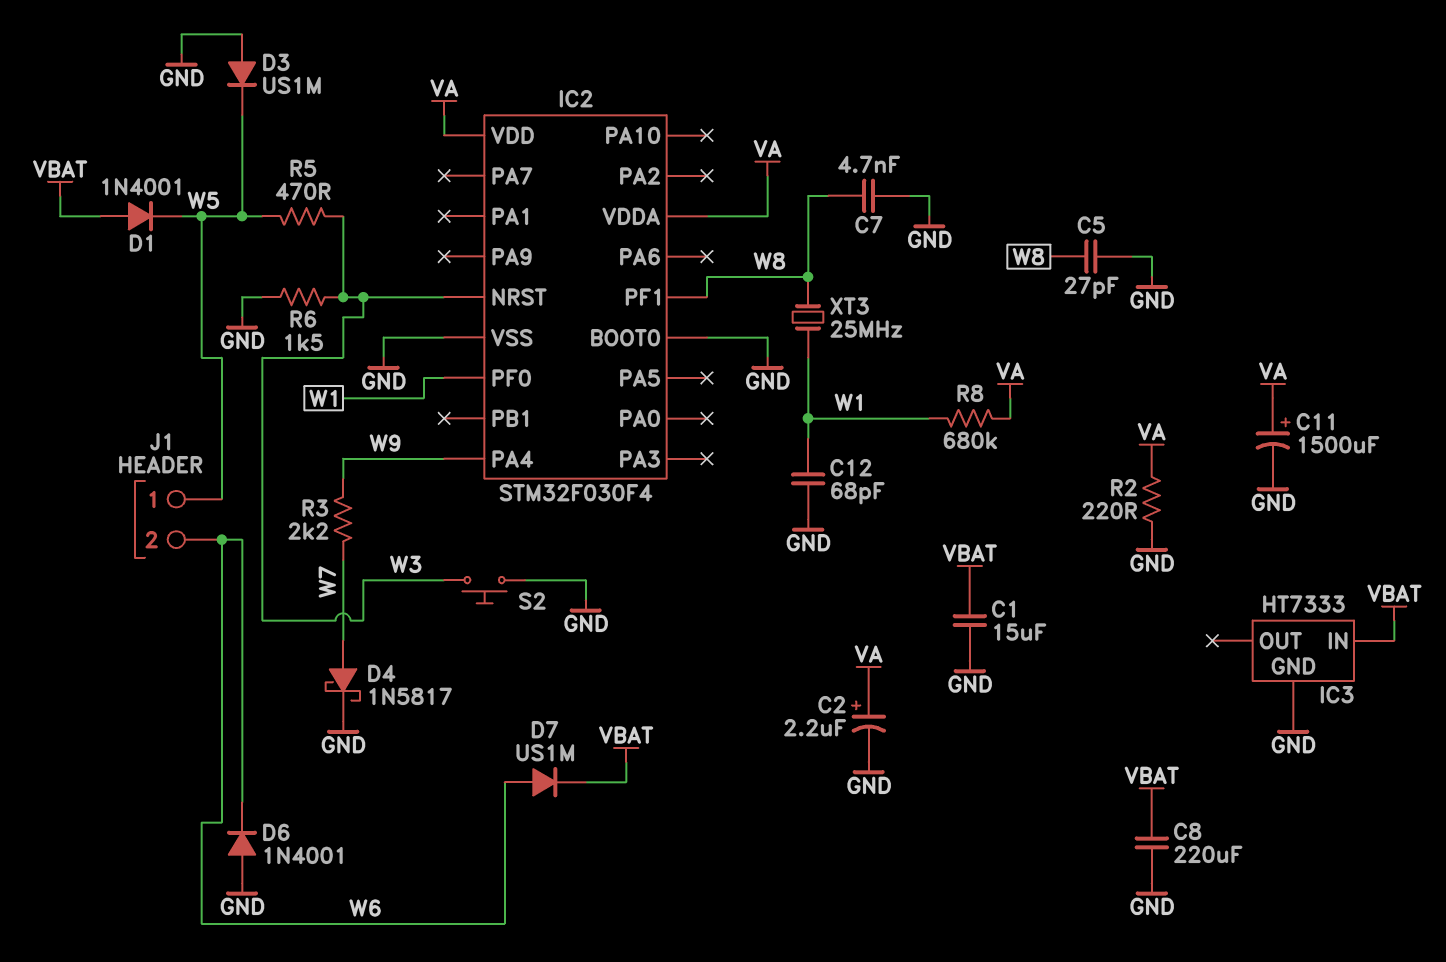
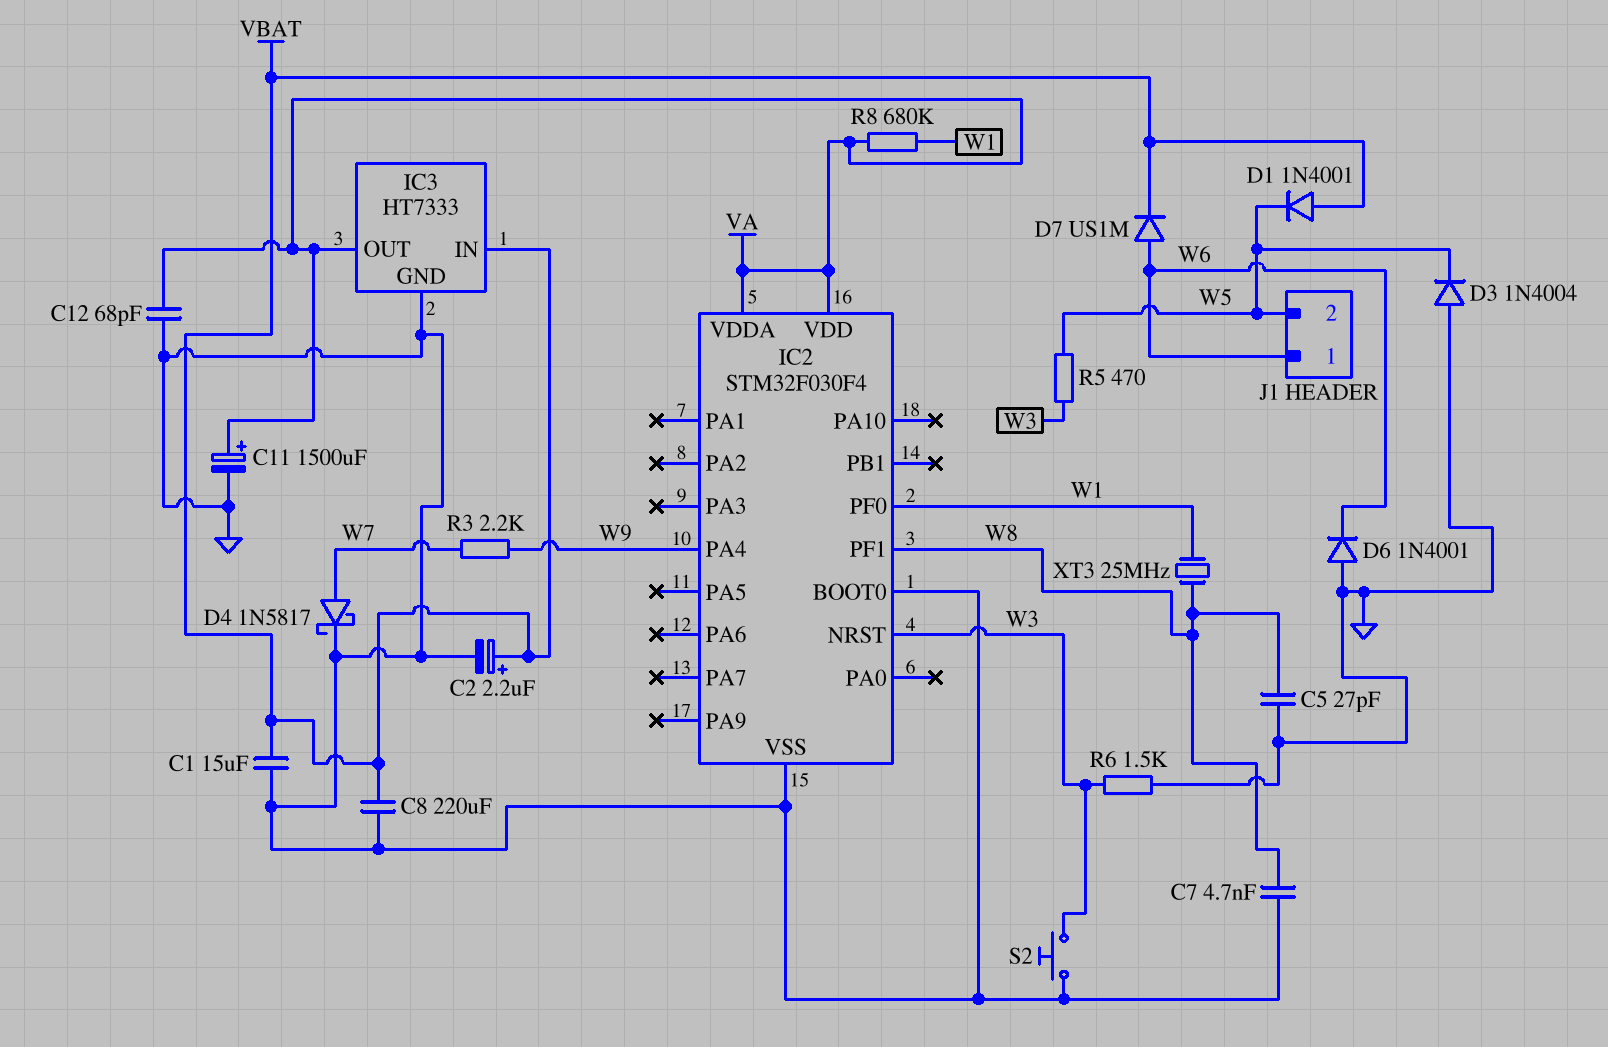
C2: 2.2uF (plus VA, minus GND) -> 2.2uF (plus VBAT, minus GND)
C12: 68pF (GND, W1) -> 68pF (GND, VA)
D3: diode US1M (A GND, K W5) -> diode 1N4004 (A GND, K W5)
IC3 pin OUT: none -> VA
J1 pin 1: W5 -> W6
J1 pin 2: W6 -> W5
R2: 220 (GND, VA) -> none

